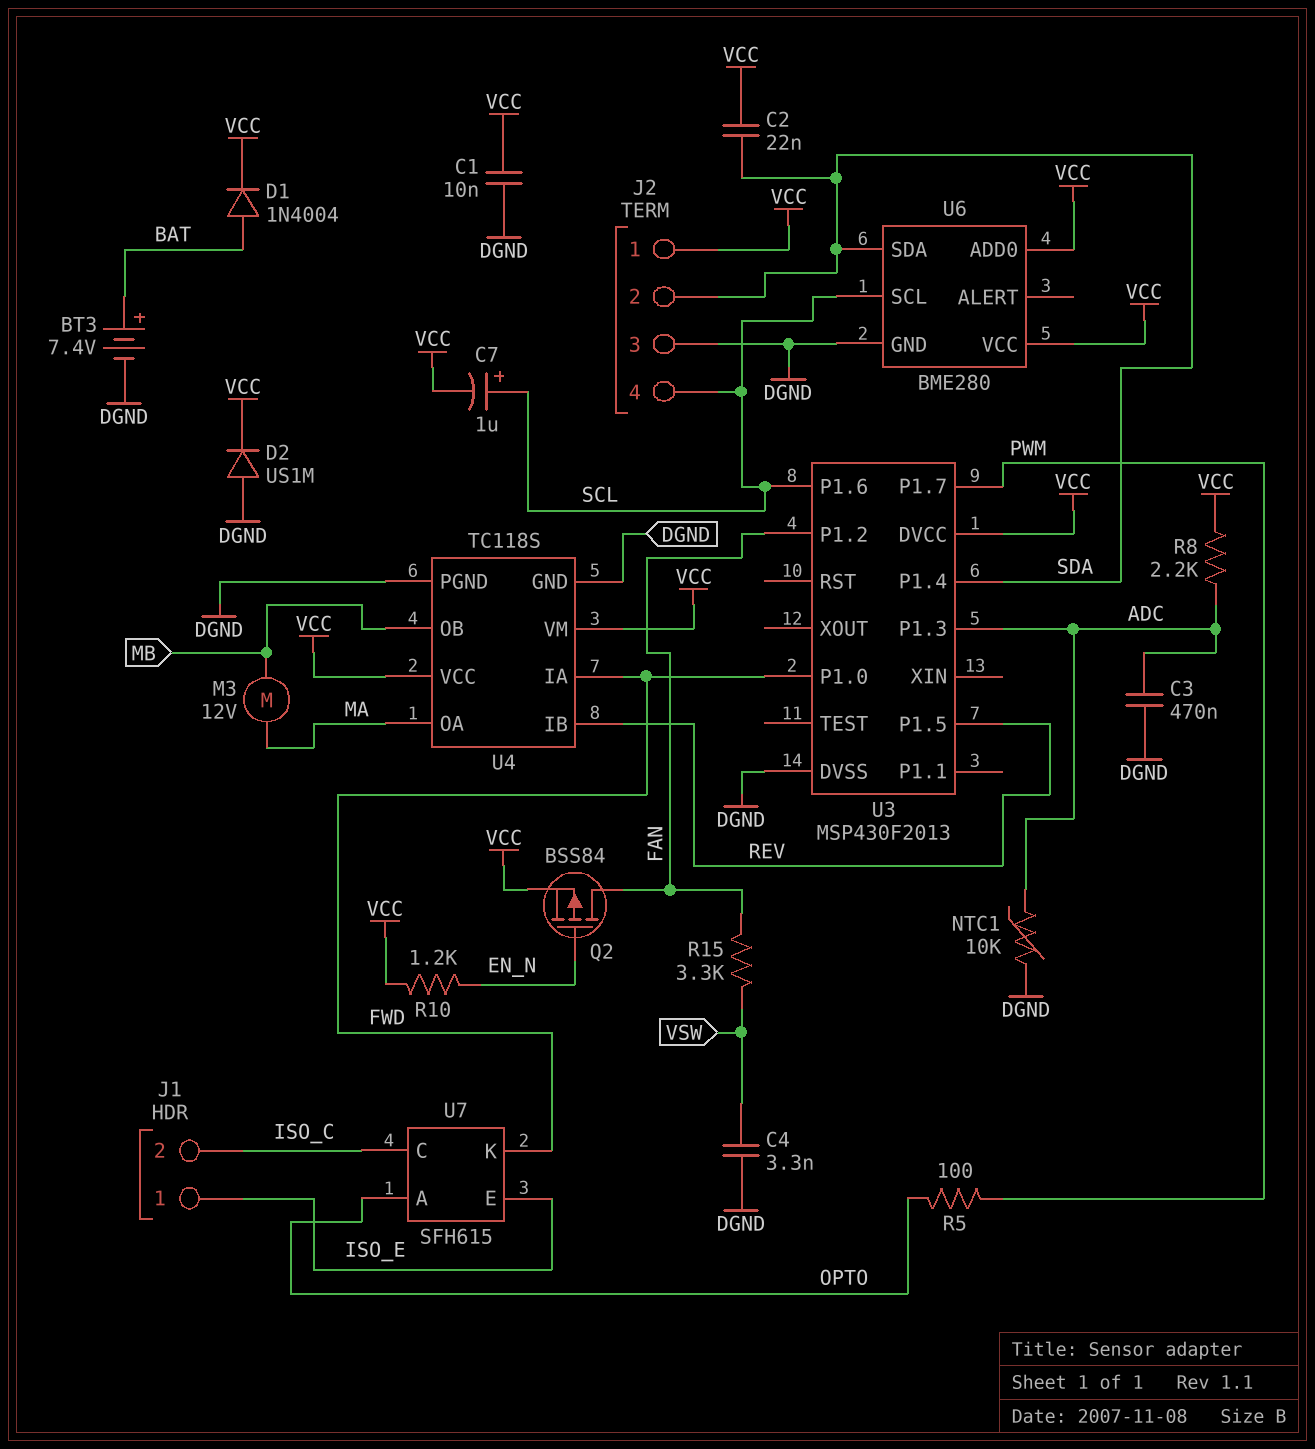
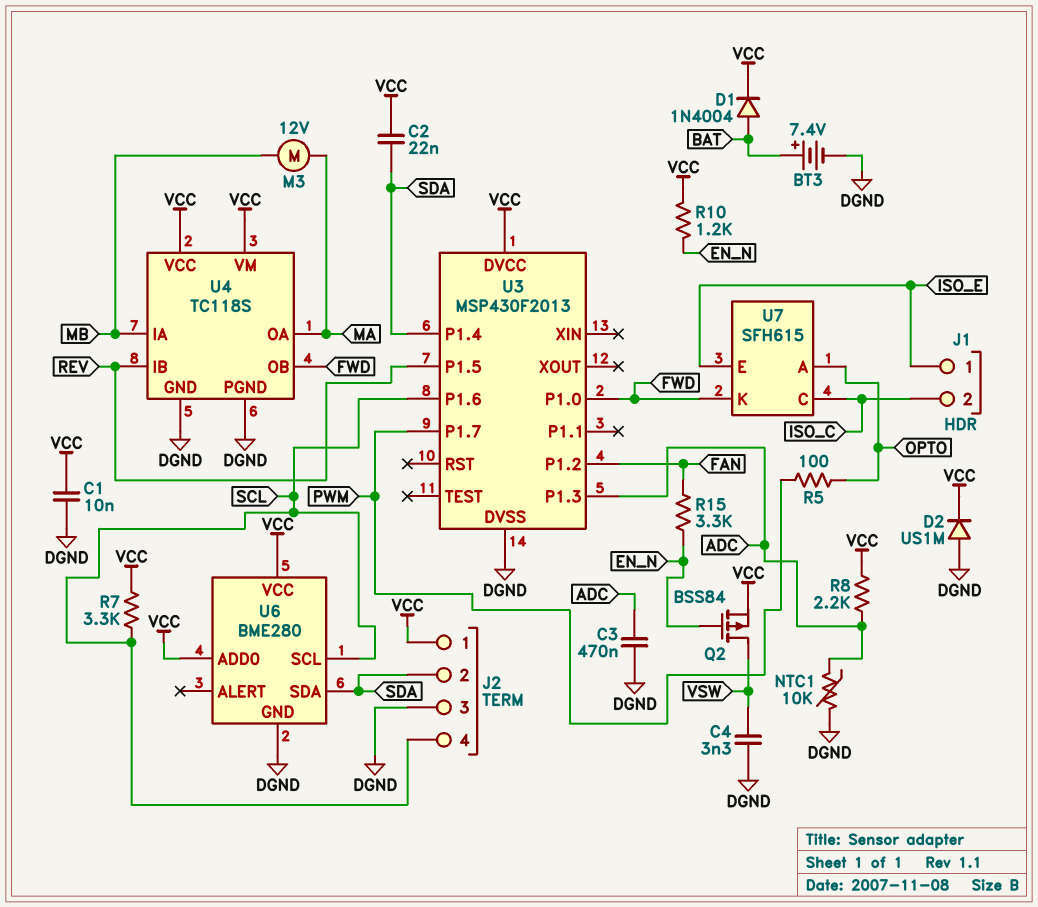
C7: 1uF (plus SCL, minus VCC) -> none
Q2: PMOS BSS84 (G EN_N, D FAN, S VCC) -> PMOS BSS84 (G EN_N, D VSW, S VCC)
R7: none -> 3.3k (SCL, VCC)
R15: 3.3k (FAN, VSW) -> 3.3k (EN_N, FAN)
U4 pin IA: FWD -> MB
U4 pin OB: MB -> FWD

